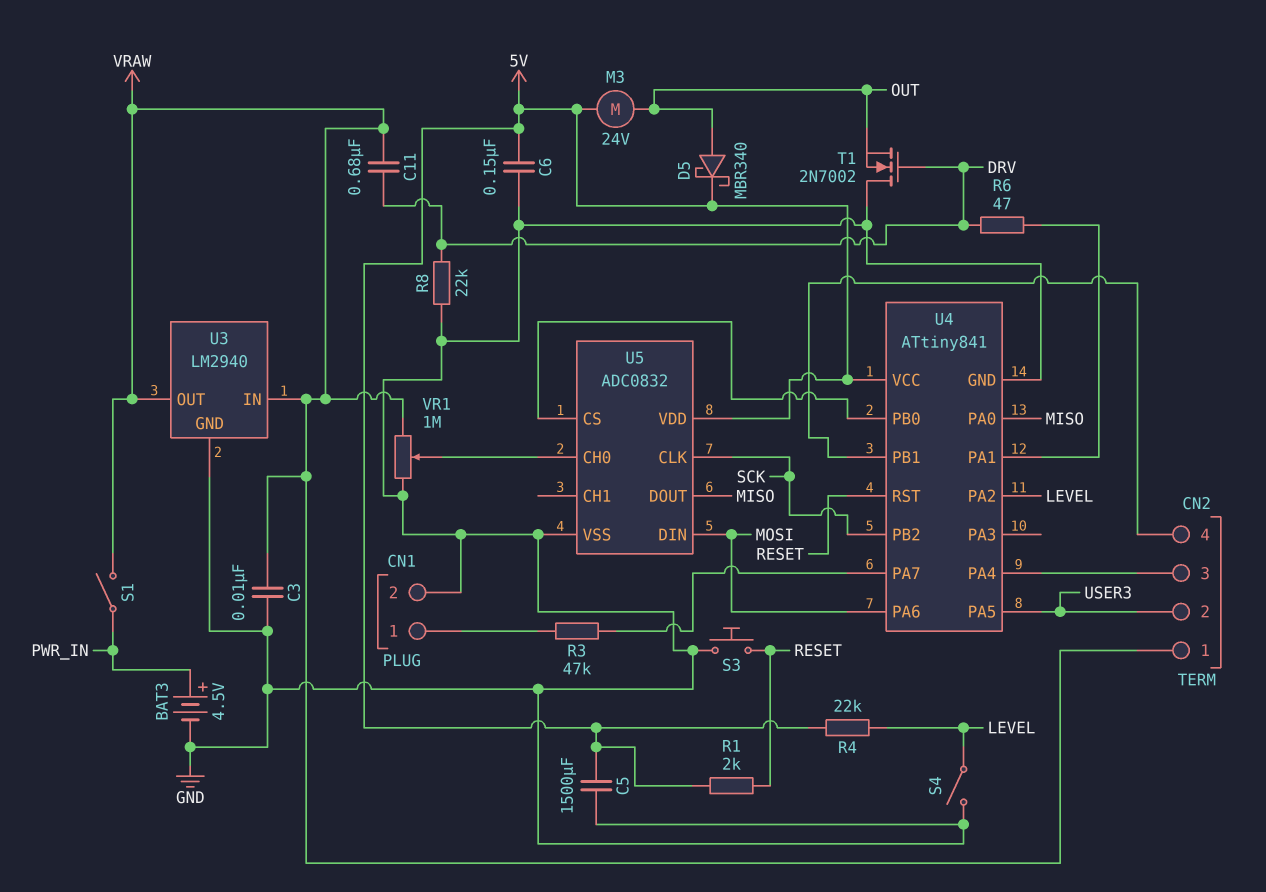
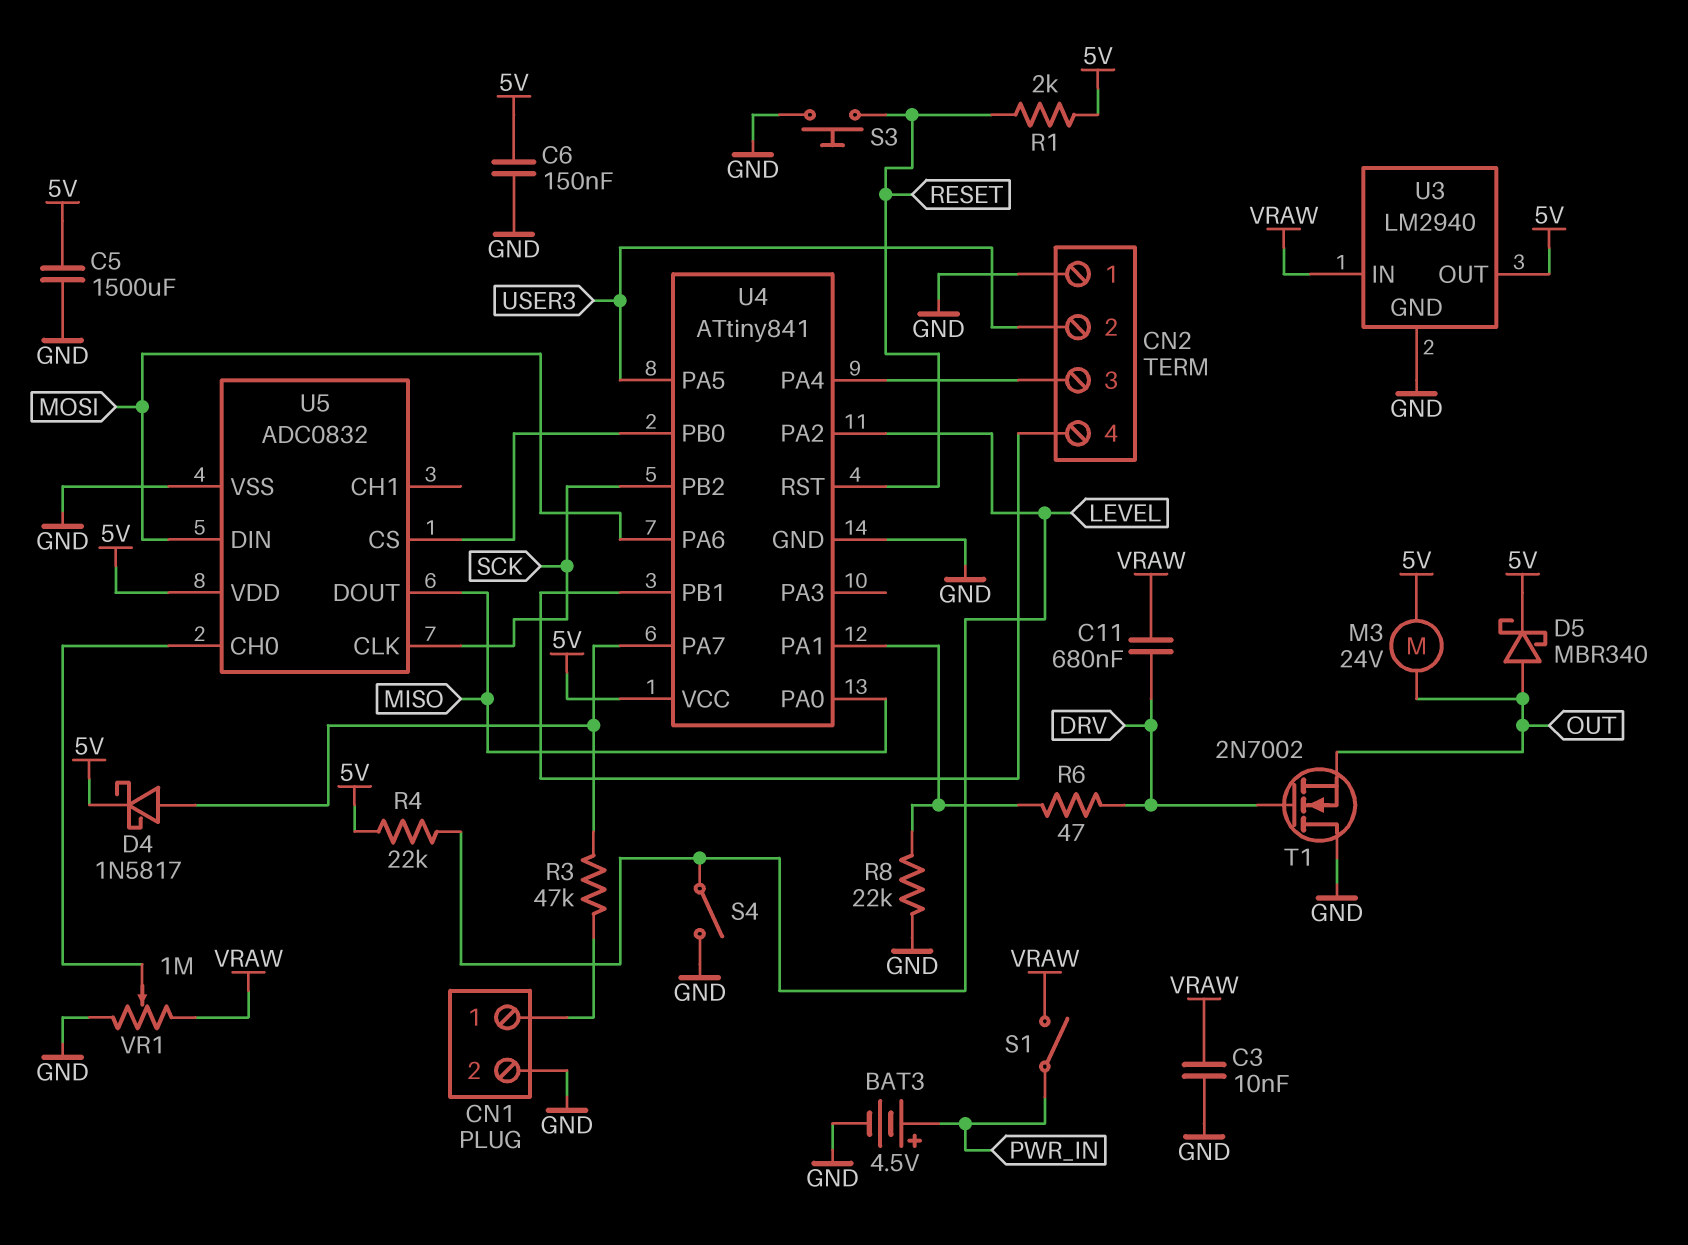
CN2 pin 1: VRAW -> GND
D4: none -> schottky 1N5817 (A U4/PA7, K 5V)
R8: 22k (DRV, GND) -> 22k (GND, U4/PA1)
U3 pin OUT: VRAW -> 5V

